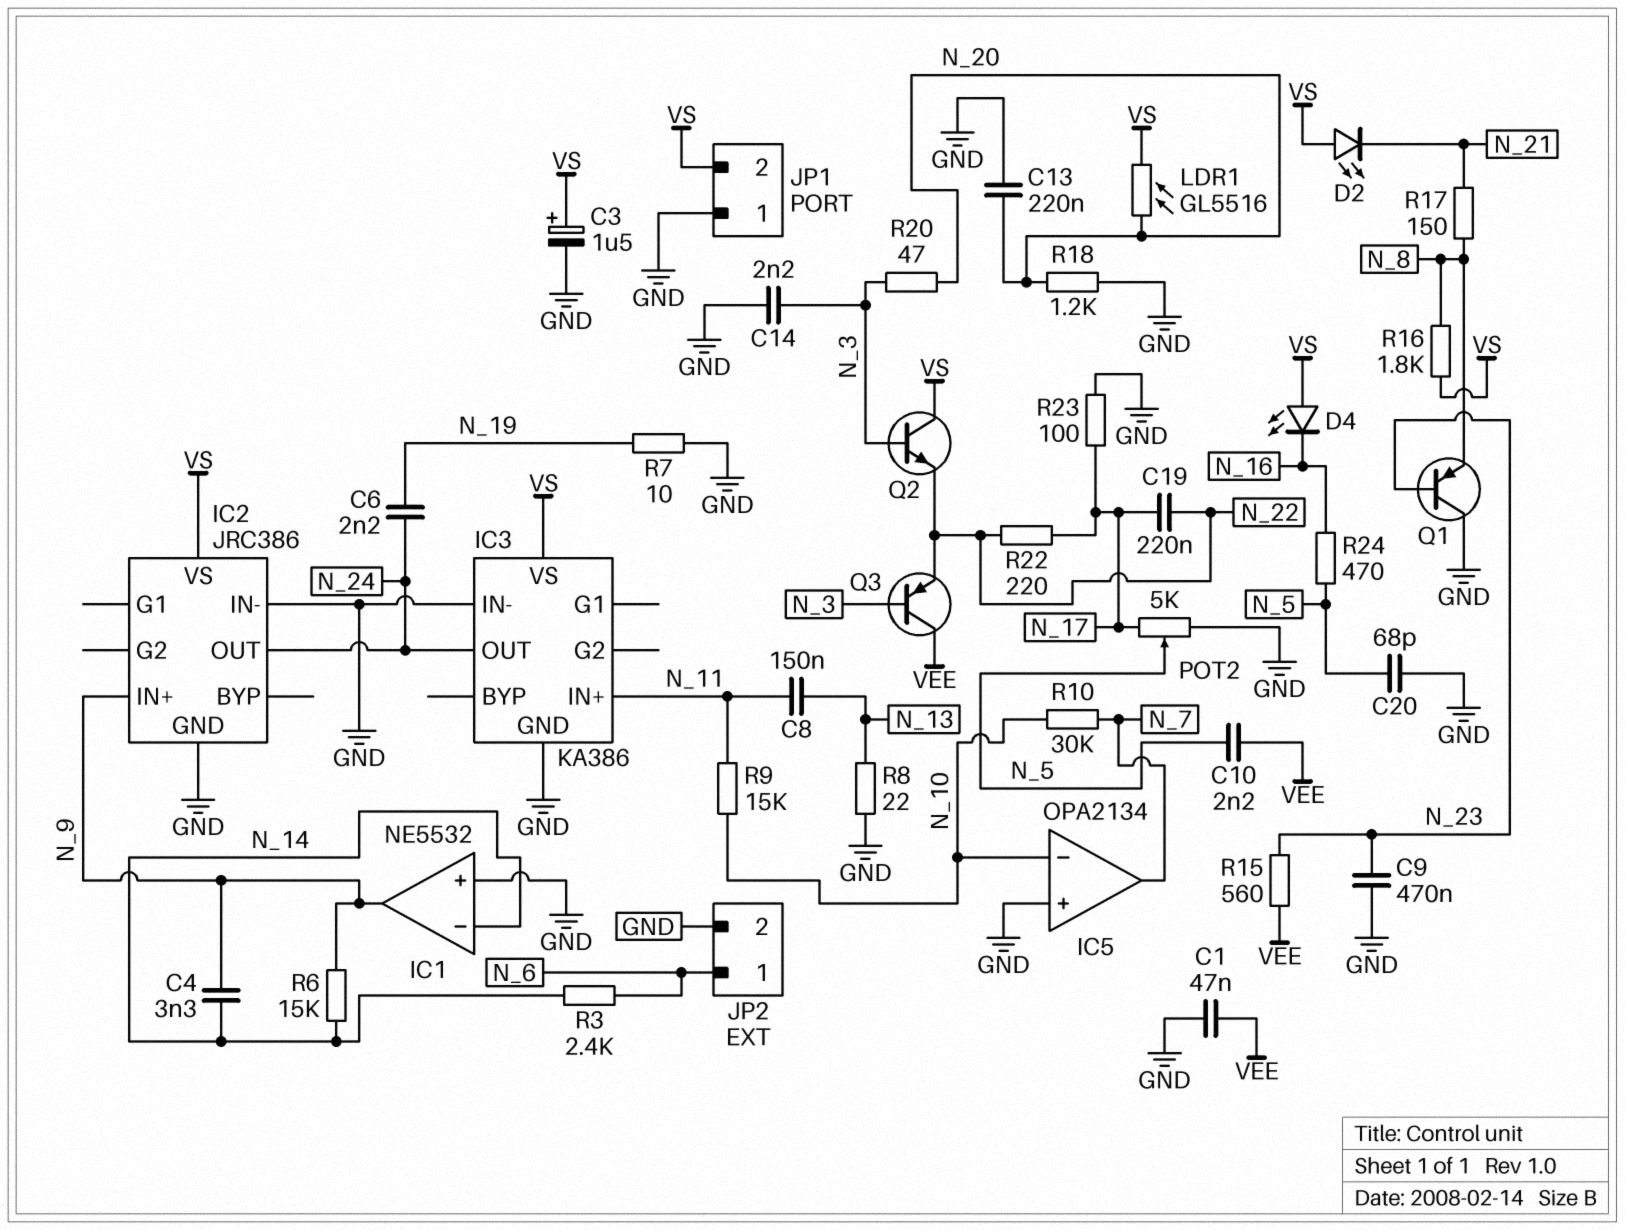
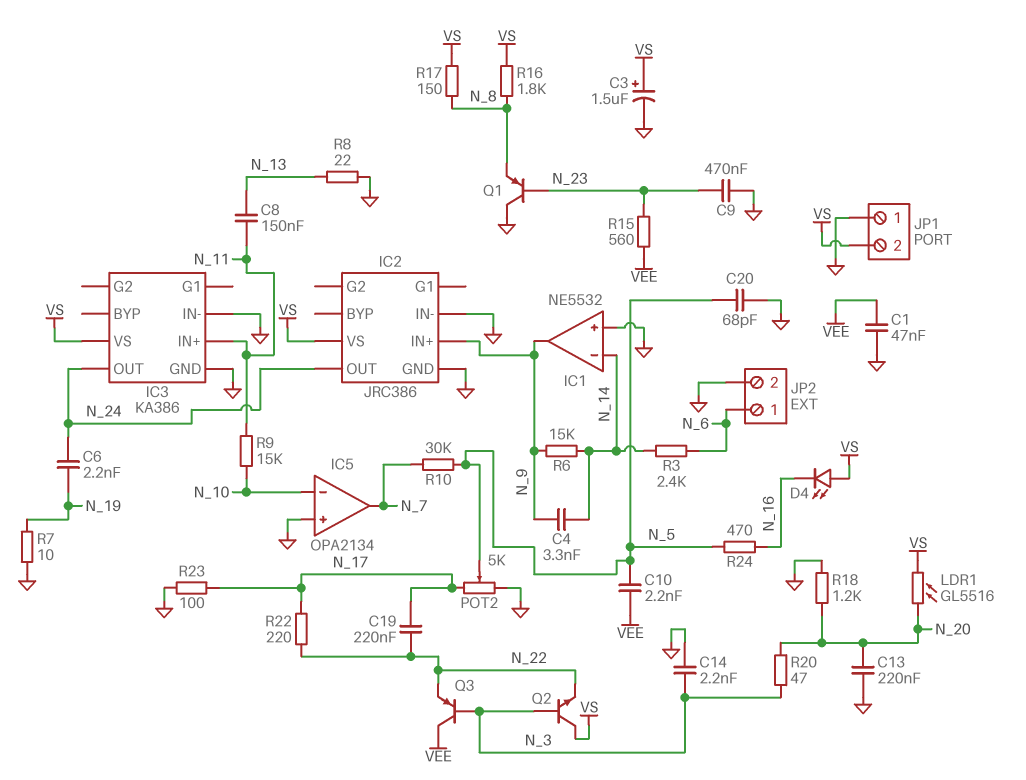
D2: LED (A VS, K N_21) -> none
R10: 30k (N_7, N_10) -> 30k (N_5, N_7)
R17: 150 (N_8, N_21) -> 150 (N_8, VS)

